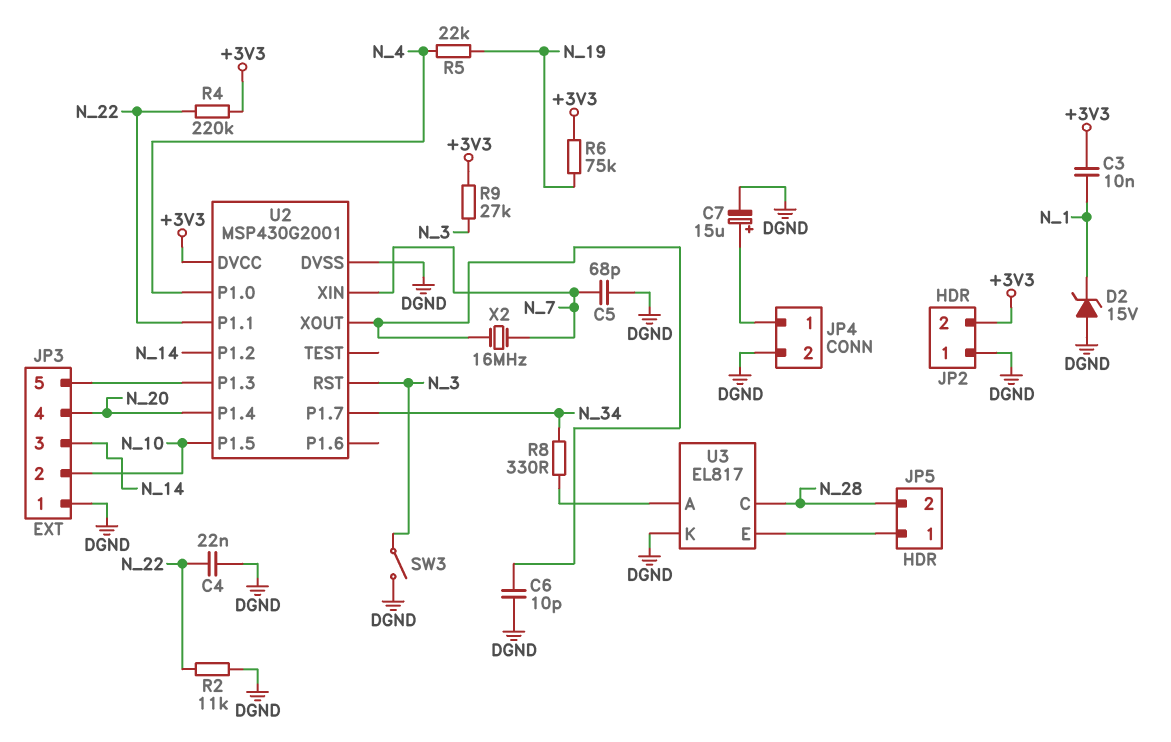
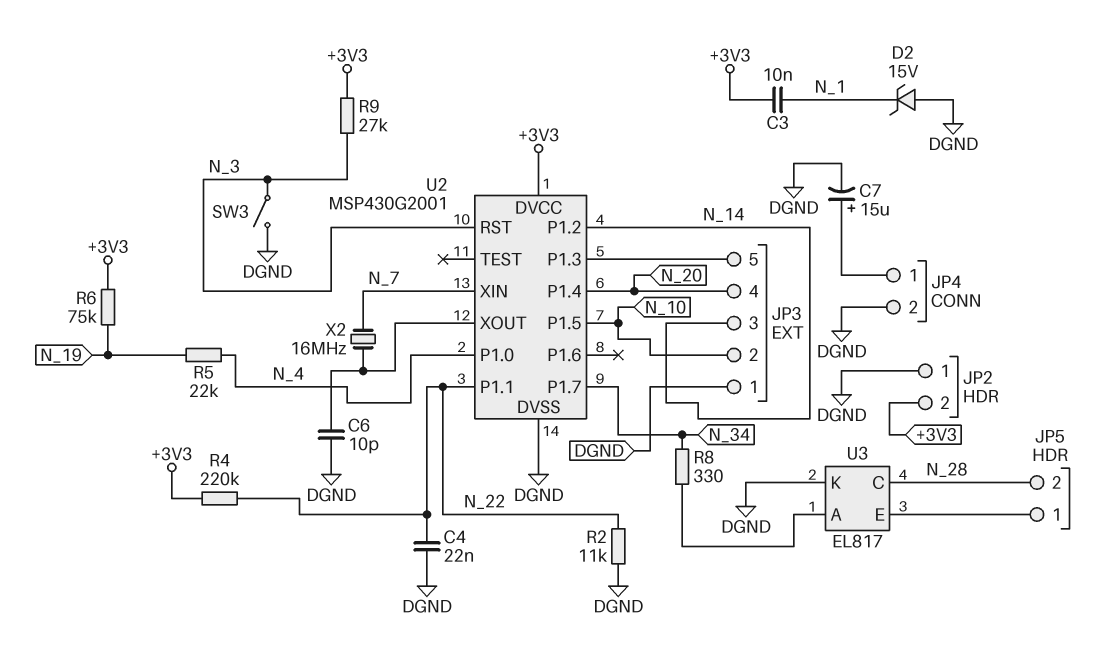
C5: 68pF (DGND, N_7) -> none

